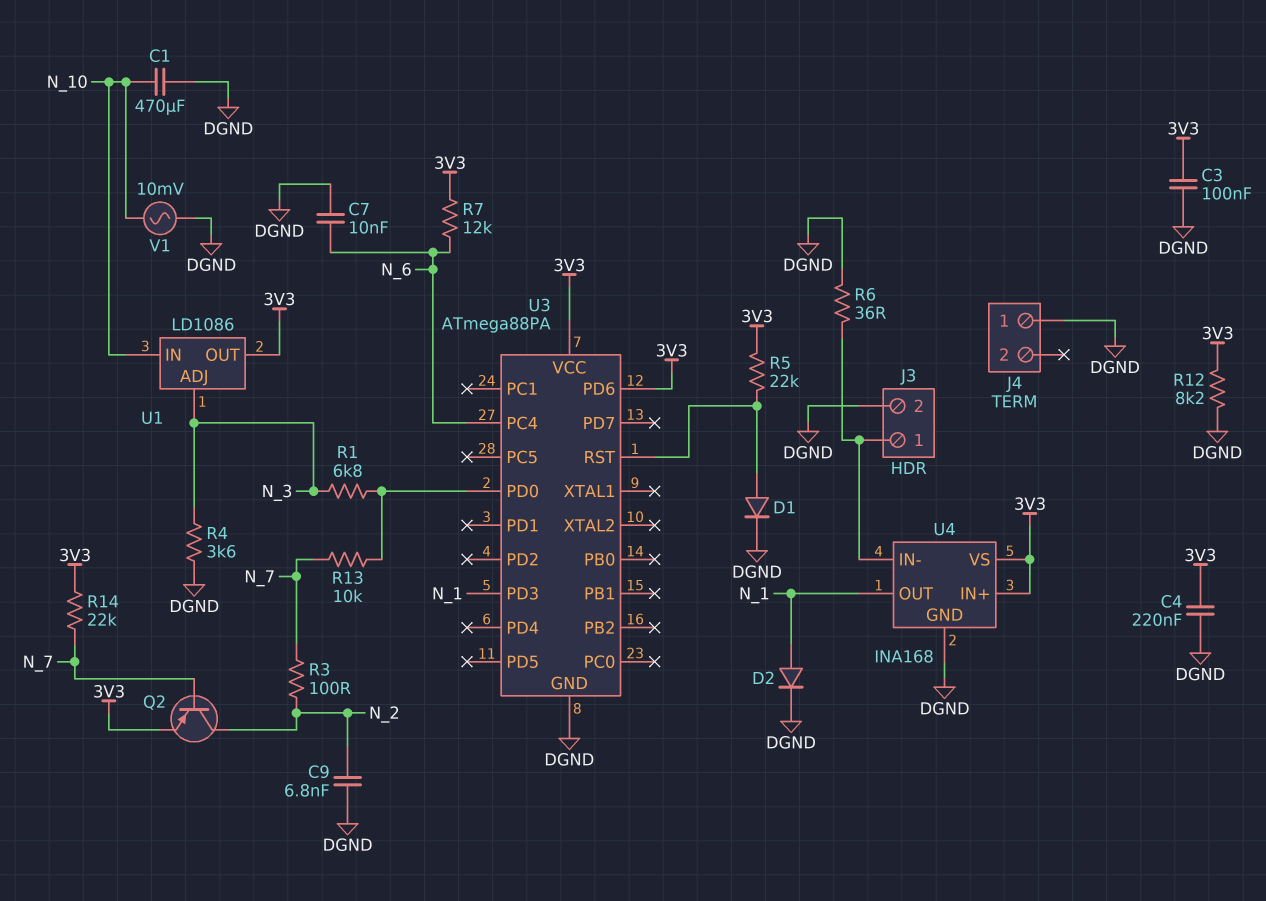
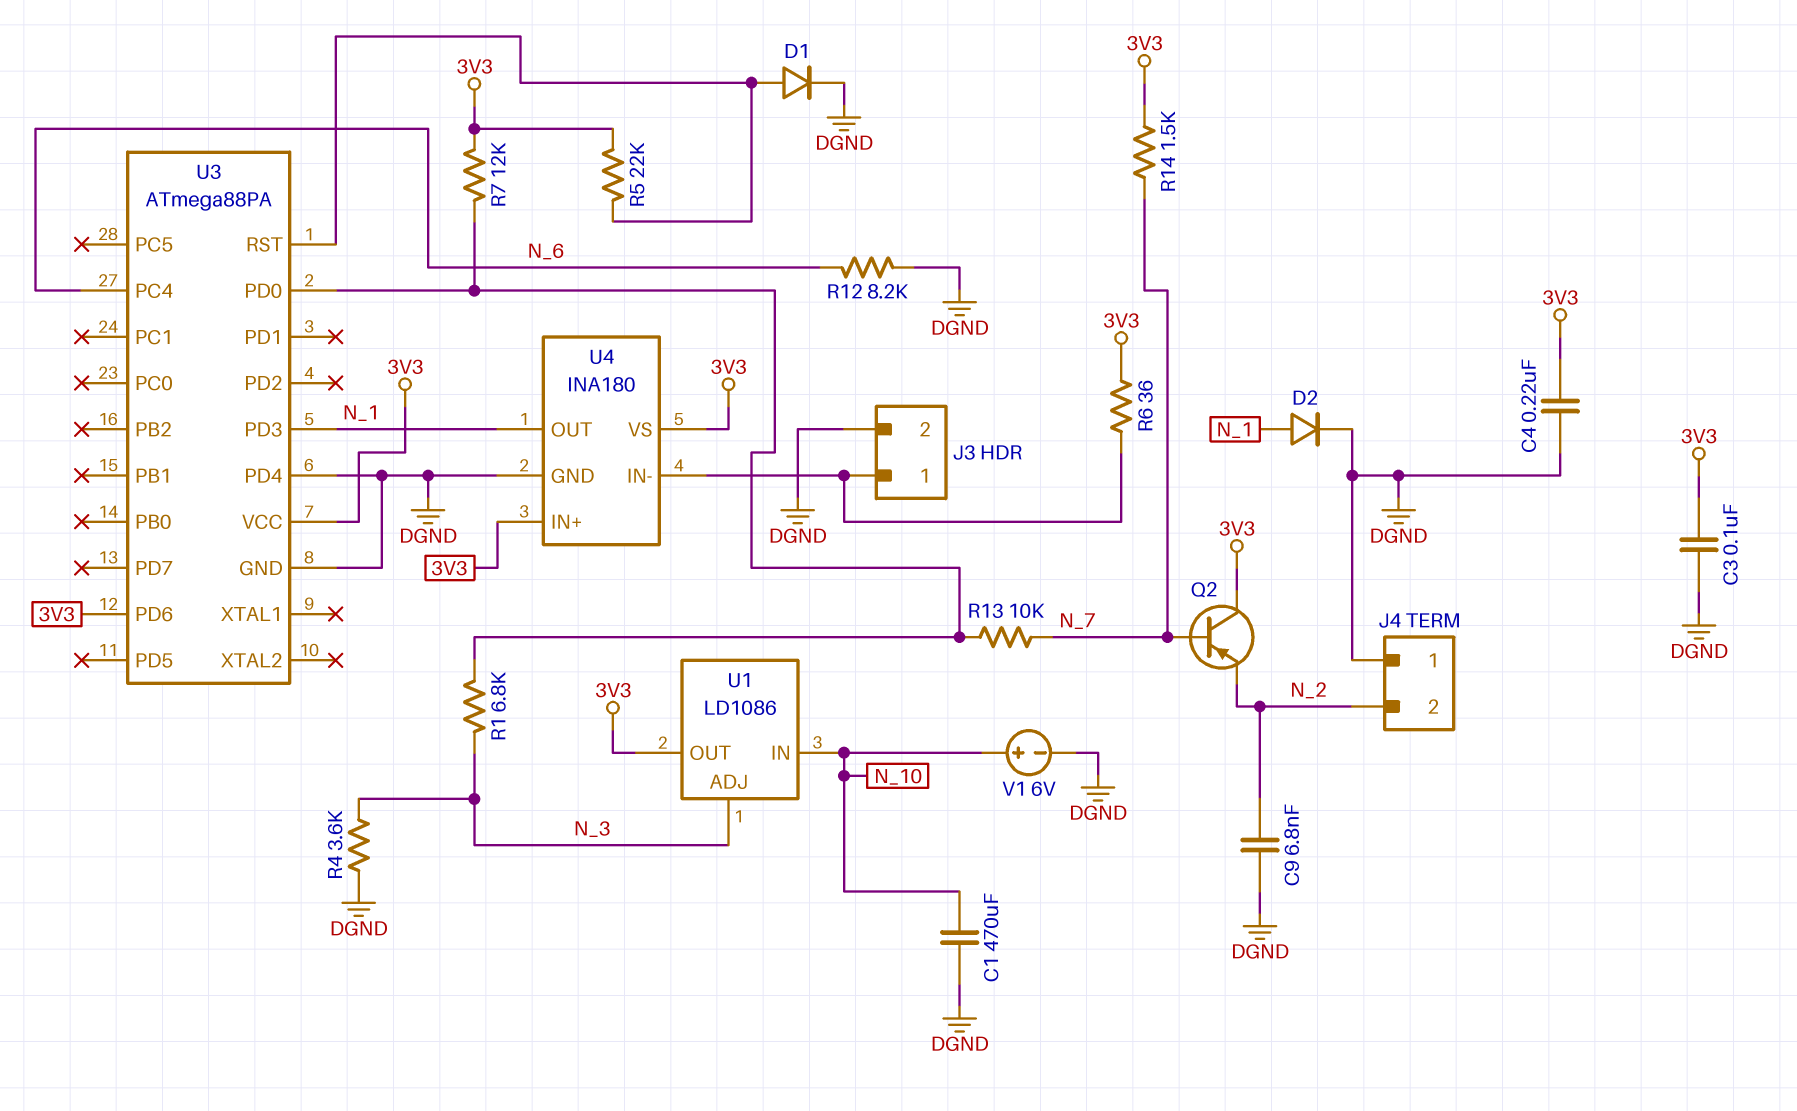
C7: 10nF (DGND, N_6) -> none
J4 pin 2: none -> N_2
Q2: PNP (B N_7, C N_2, E 3V3) -> PNP (B N_7, C 3V3, E N_2)
R3: 100 (N_2, N_7) -> none
R6: 36 (DGND, J3/1) -> 36 (3V3, J3/1)
R7: 12k (3V3, N_6) -> 12k (3V3, U3/PD0)
R12: 8.2k (3V3, DGND) -> 8.2k (DGND, N_6)
R14: 22k (3V3, N_7) -> 1.5k (3V3, N_7)
U3 pin PD4: none -> DGND
U4: INA168 -> INA180
V1: AC 10mV (DGND, N_10) -> 6V (plus N_10, minus DGND)

